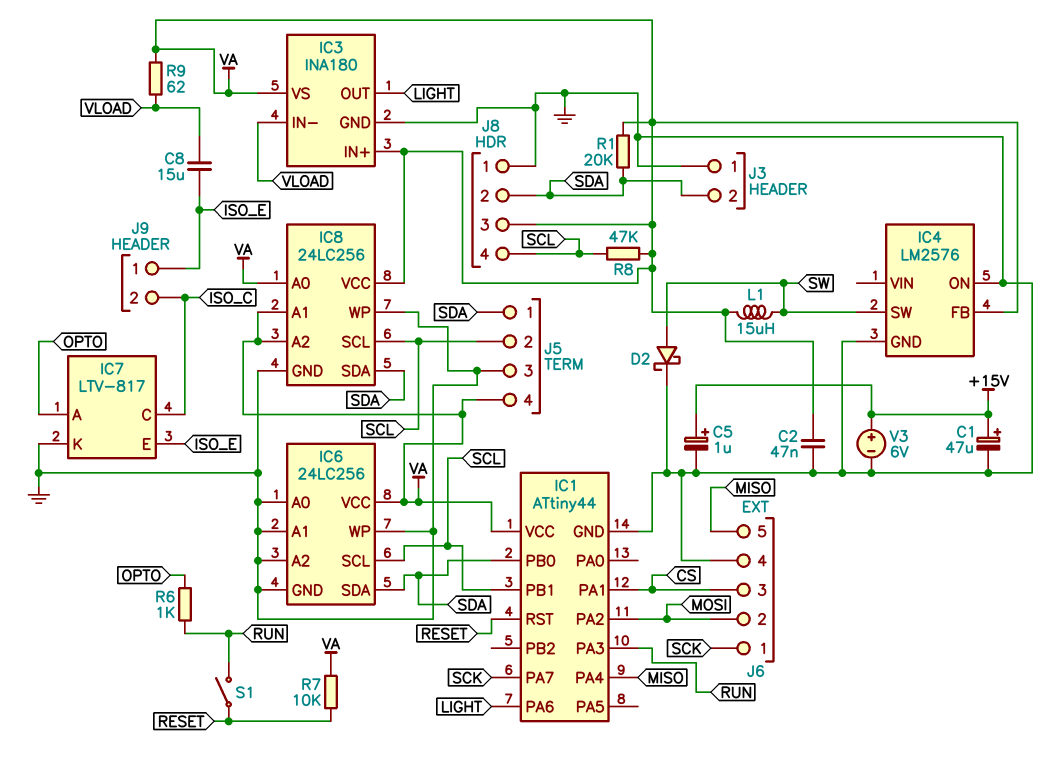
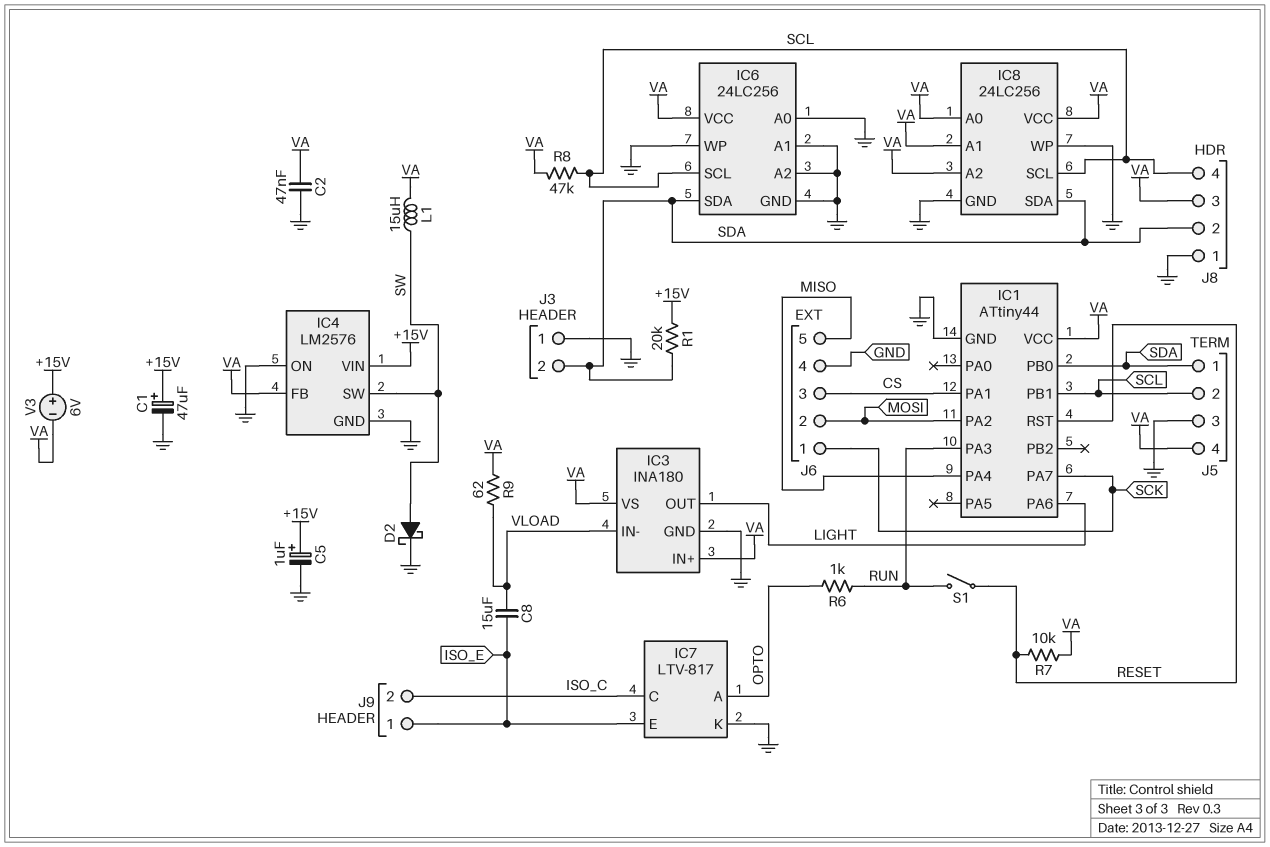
IC4 pin VIN: none -> +15V
R1: 20k (SDA, VA) -> 20k (+15V, SDA)
V3: 6V (plus +15V, minus GND) -> 6V (plus +15V, minus VA)

